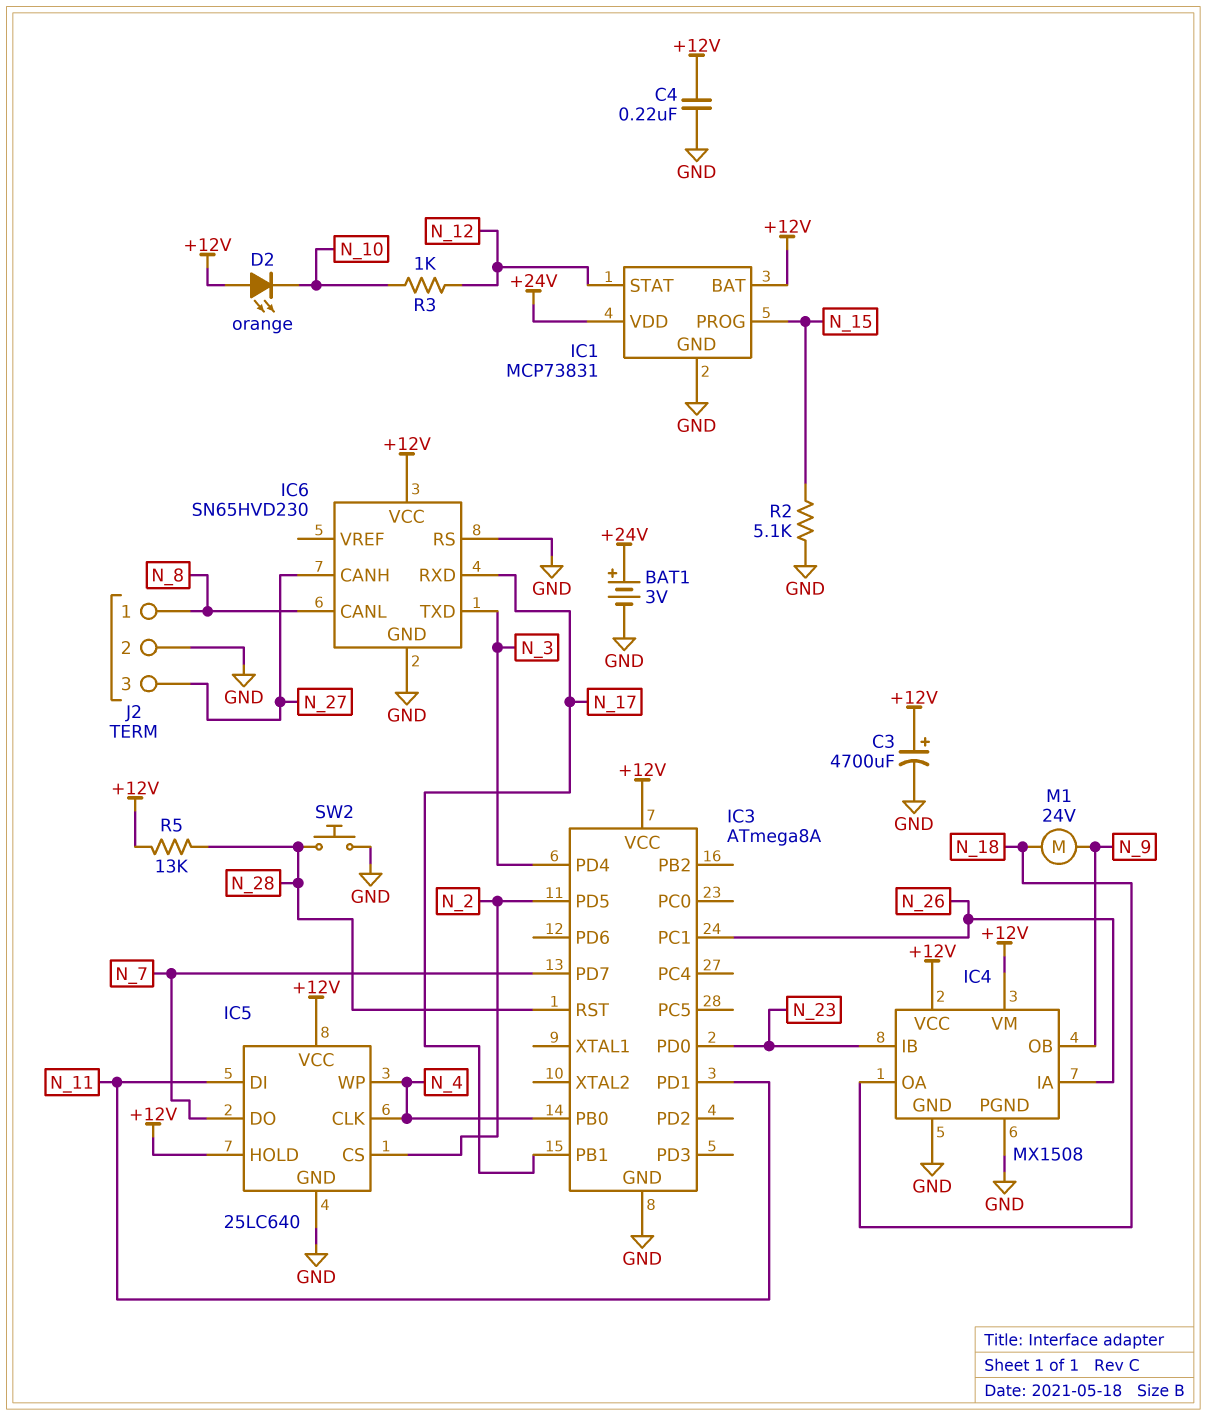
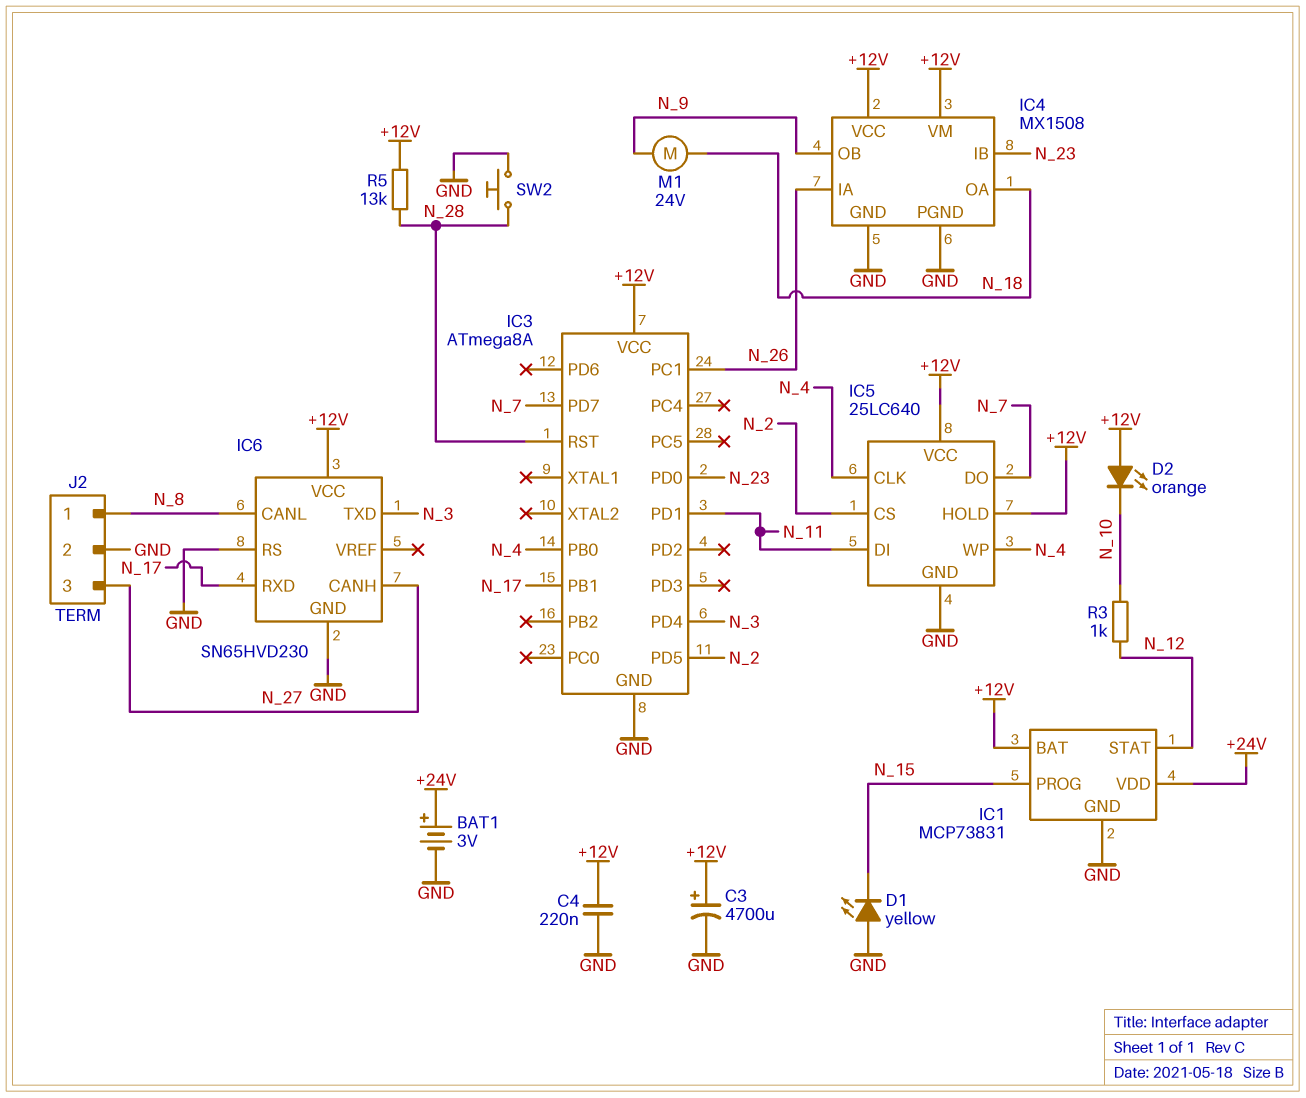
D1: none -> LED yellow (A GND, K N_15)
R2: 5.1k (GND, N_15) -> none

